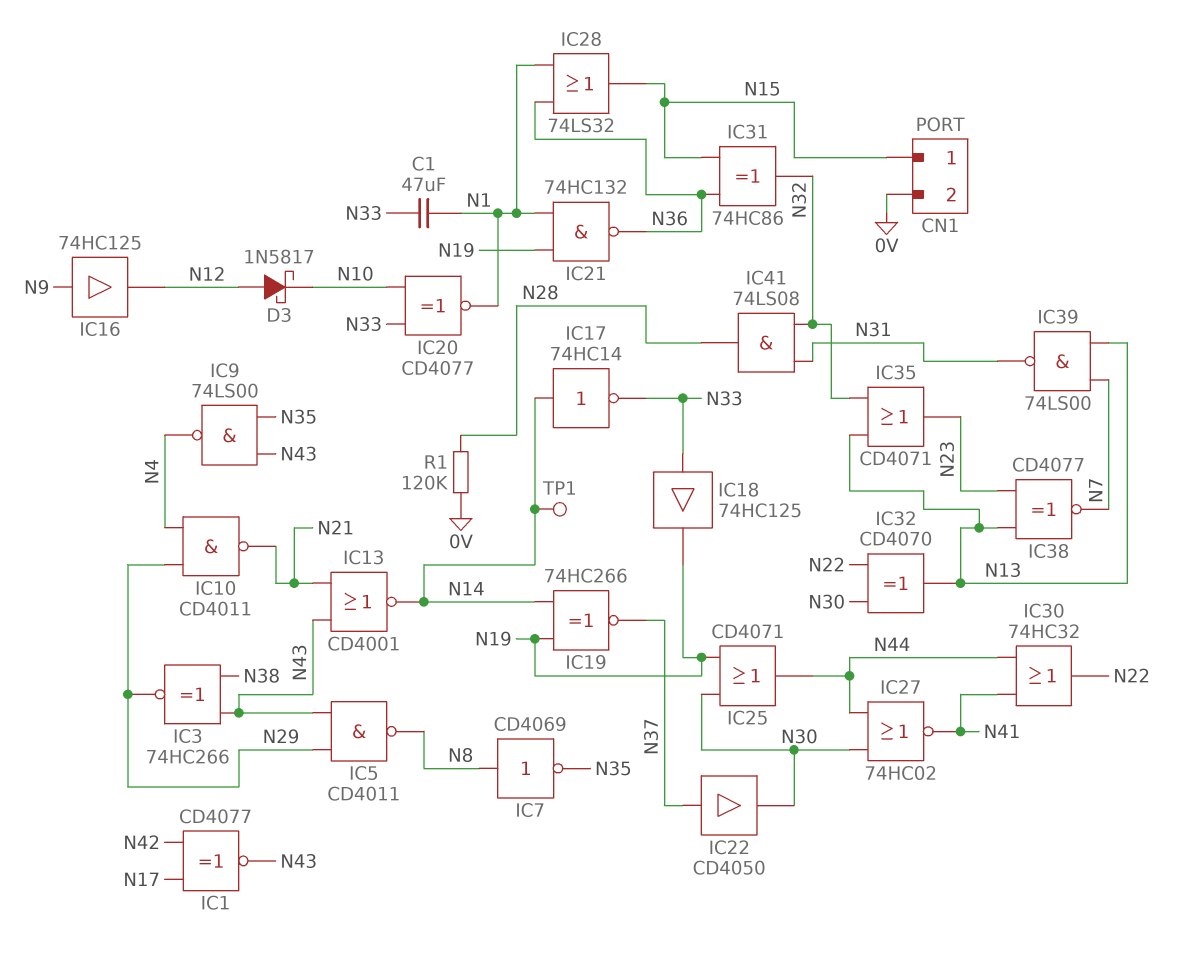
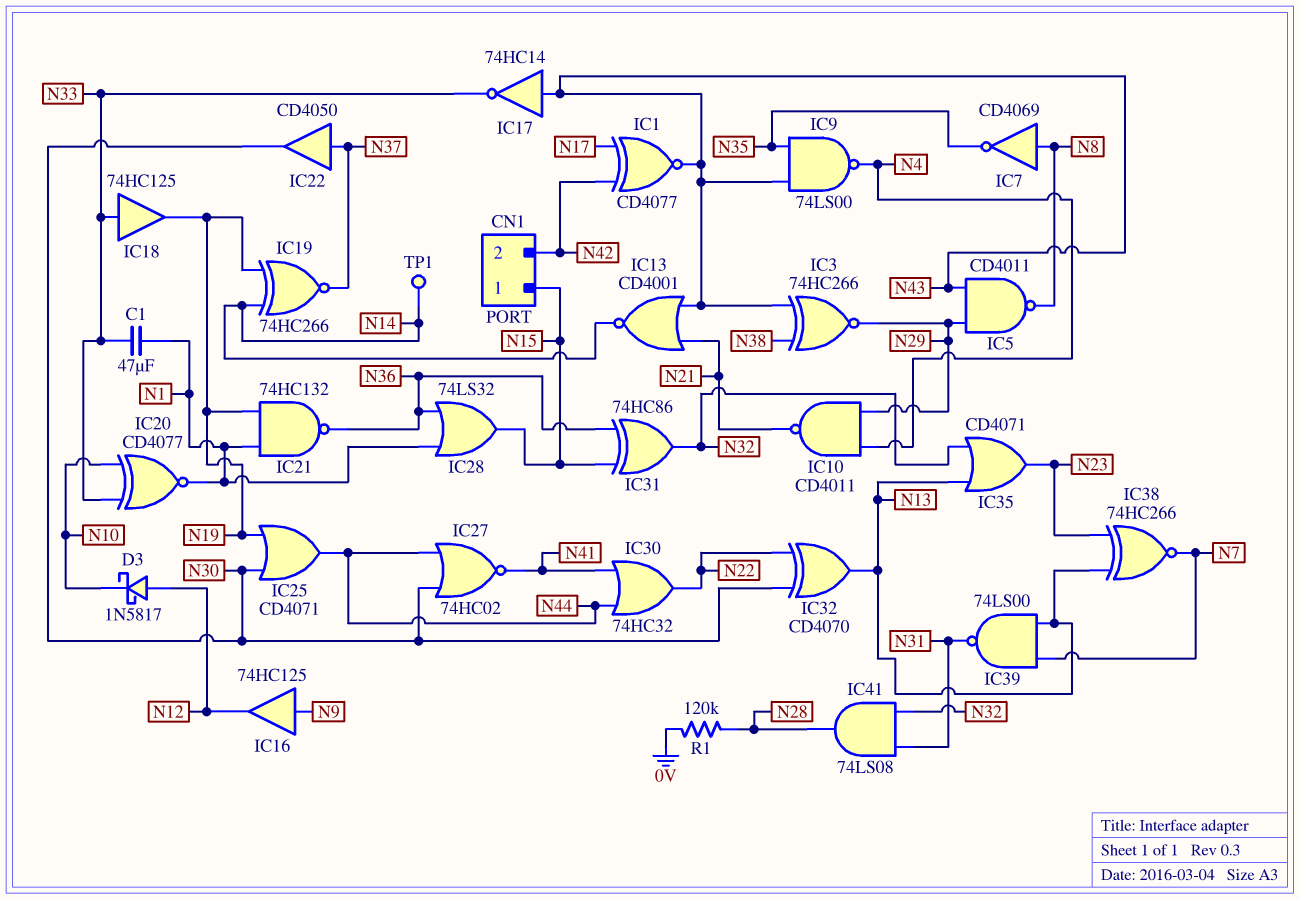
CN1 pin 2: 0V -> N42
IC17: NOT 74HC14 (in N14, out N33) -> NOT 74HC14 (in N43, out N33)
IC38: XNOR CD4077 (in N13, in N23, out N7) -> XNOR 74HC266 (in N13, in N23, out N7)

